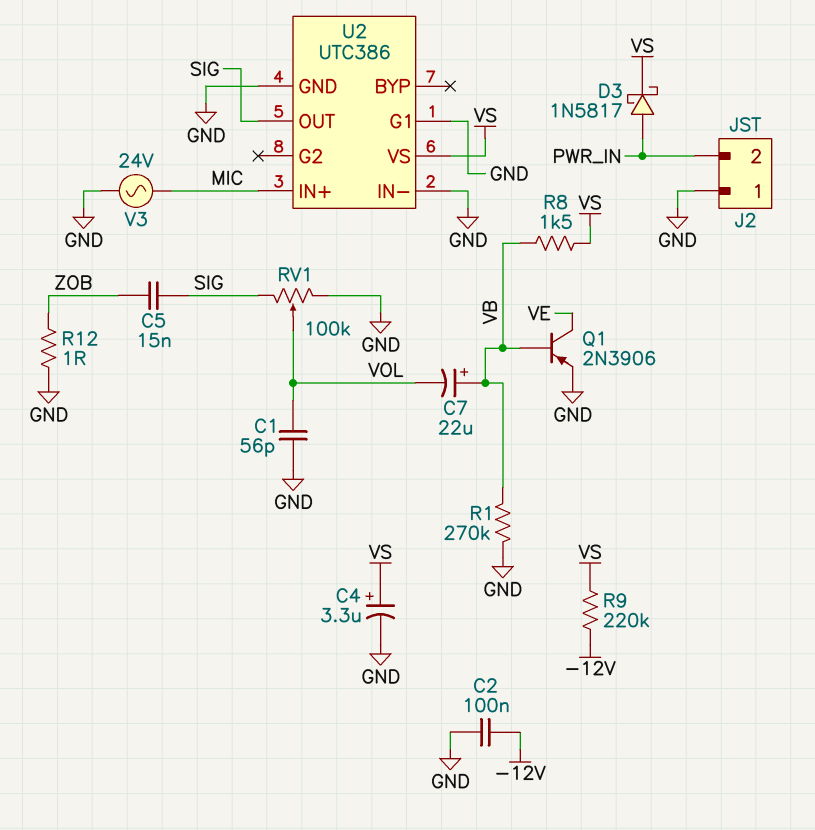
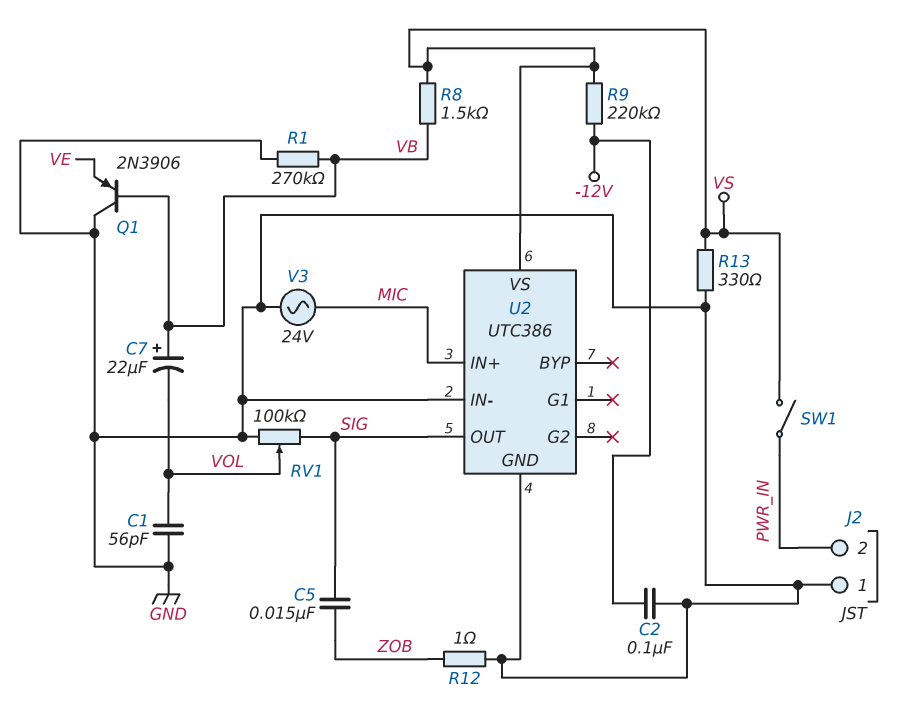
C4: 3.3uF (plus VS, minus GND) -> none
D3: schottky 1N5817 (A PWR_IN, K VS) -> none
Q1: PNP 2N3906 (B VB, C VE, E GND) -> PNP 2N3906 (B VB, C GND, E VE)
R13: none -> 330 (GND, VS)
SW1: none -> switch (PWR_IN, VS)
U2 pin G1: GND -> none

